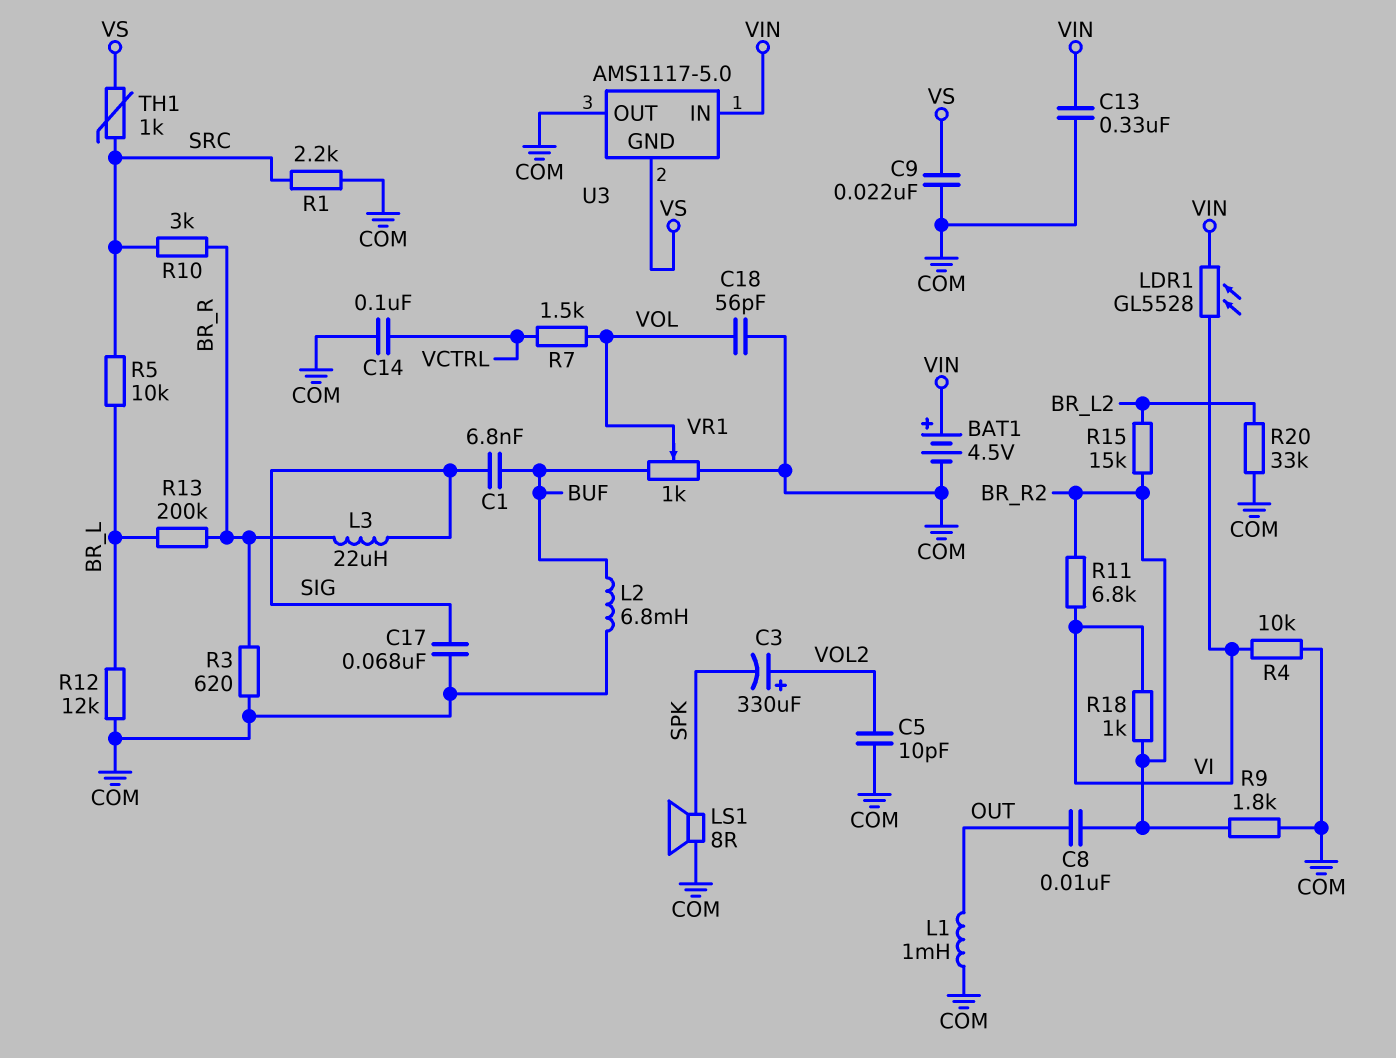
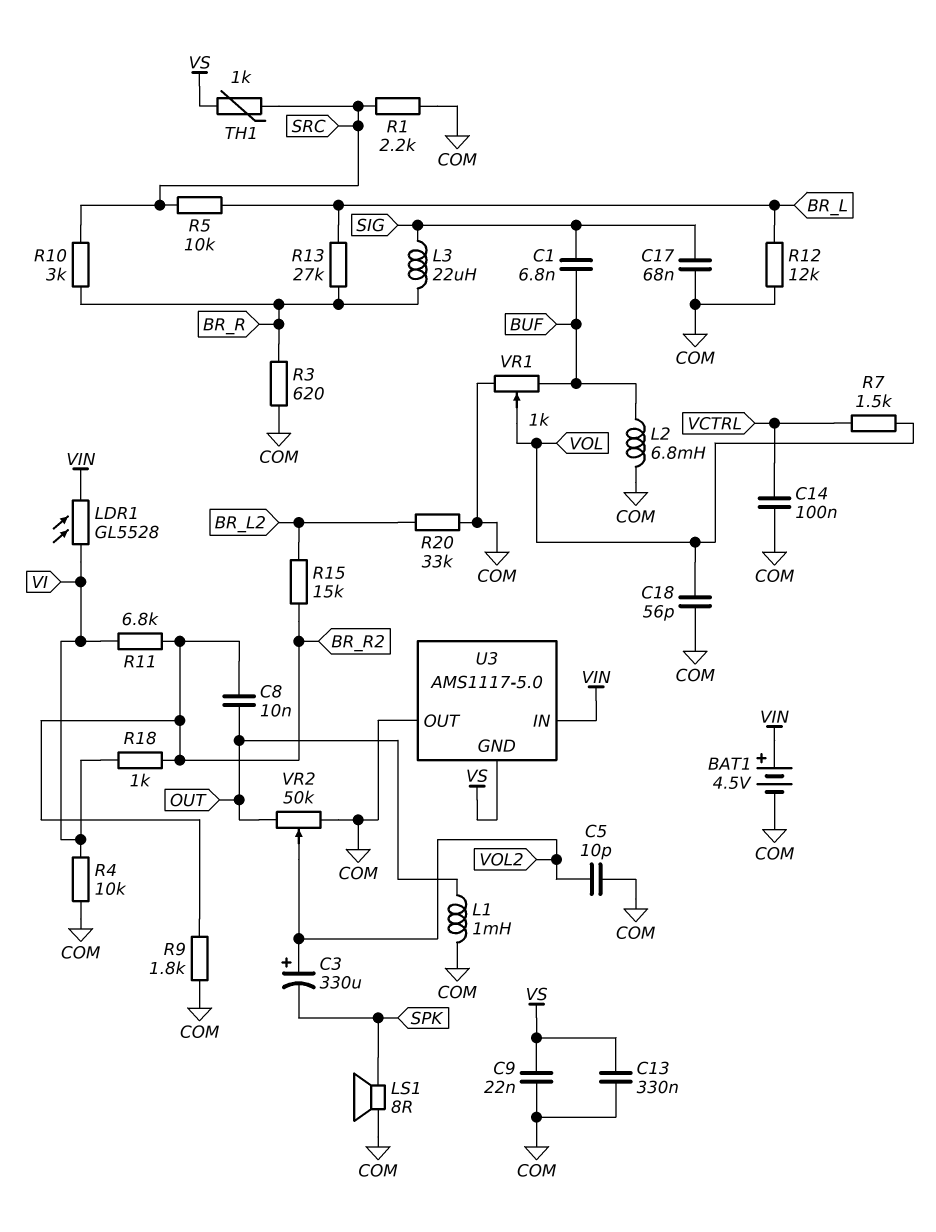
C13: 330nF (COM, VIN) -> 330nF (COM, VS)
R13: 200k (BR_L, BR_R) -> 27k (BR_L, BR_R)
VR2: none -> 50k (COM, OUT, wiper VOL2)

